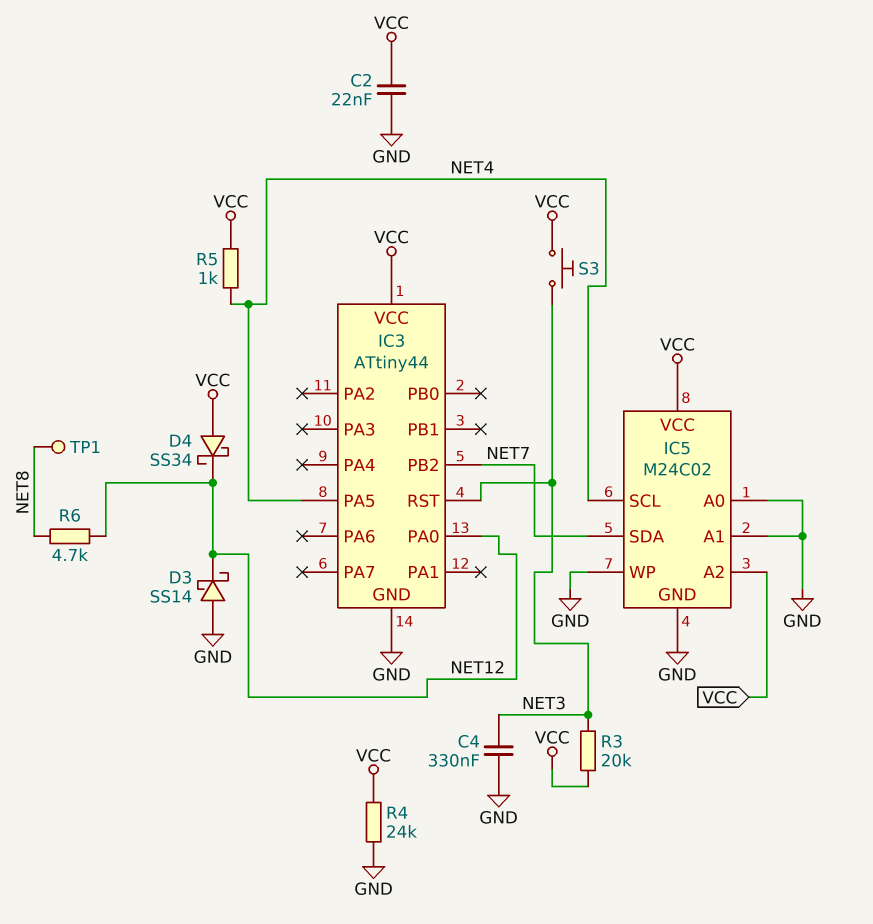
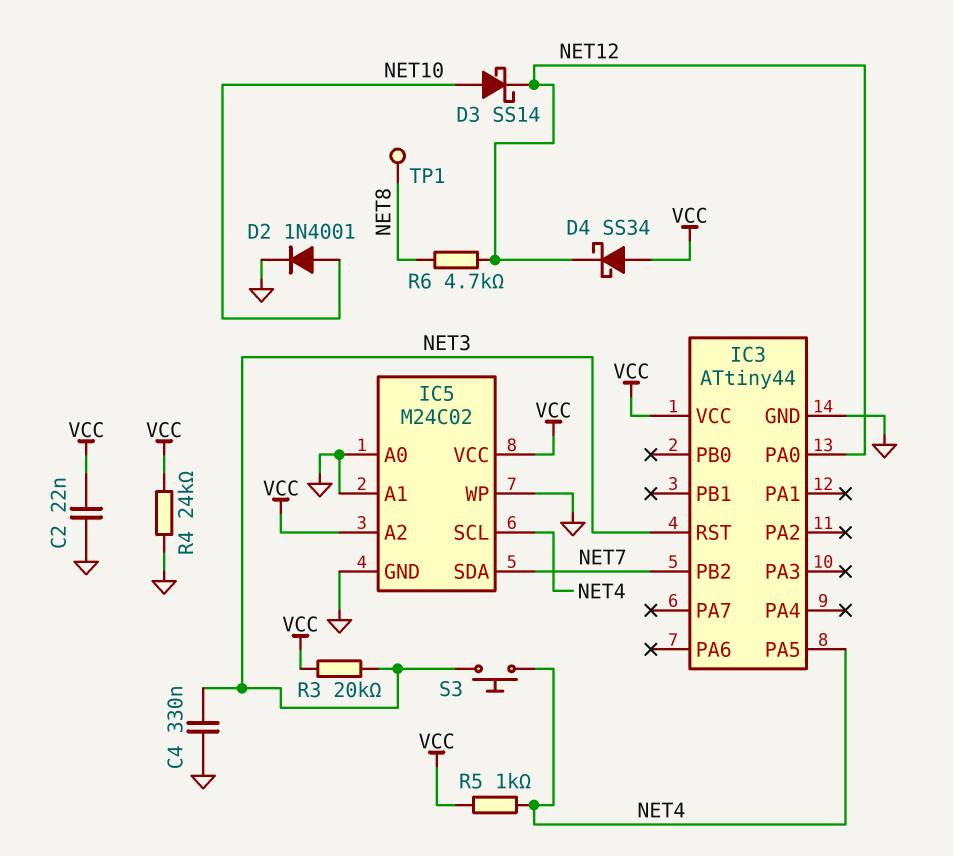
D2: none -> diode 1N4001 (A NET10, K GND)
D3: schottky SS14 (A GND, K NET12) -> schottky SS14 (A NET10, K NET12)
S3: button (NET3, VCC) -> button (NET3, NET4)

